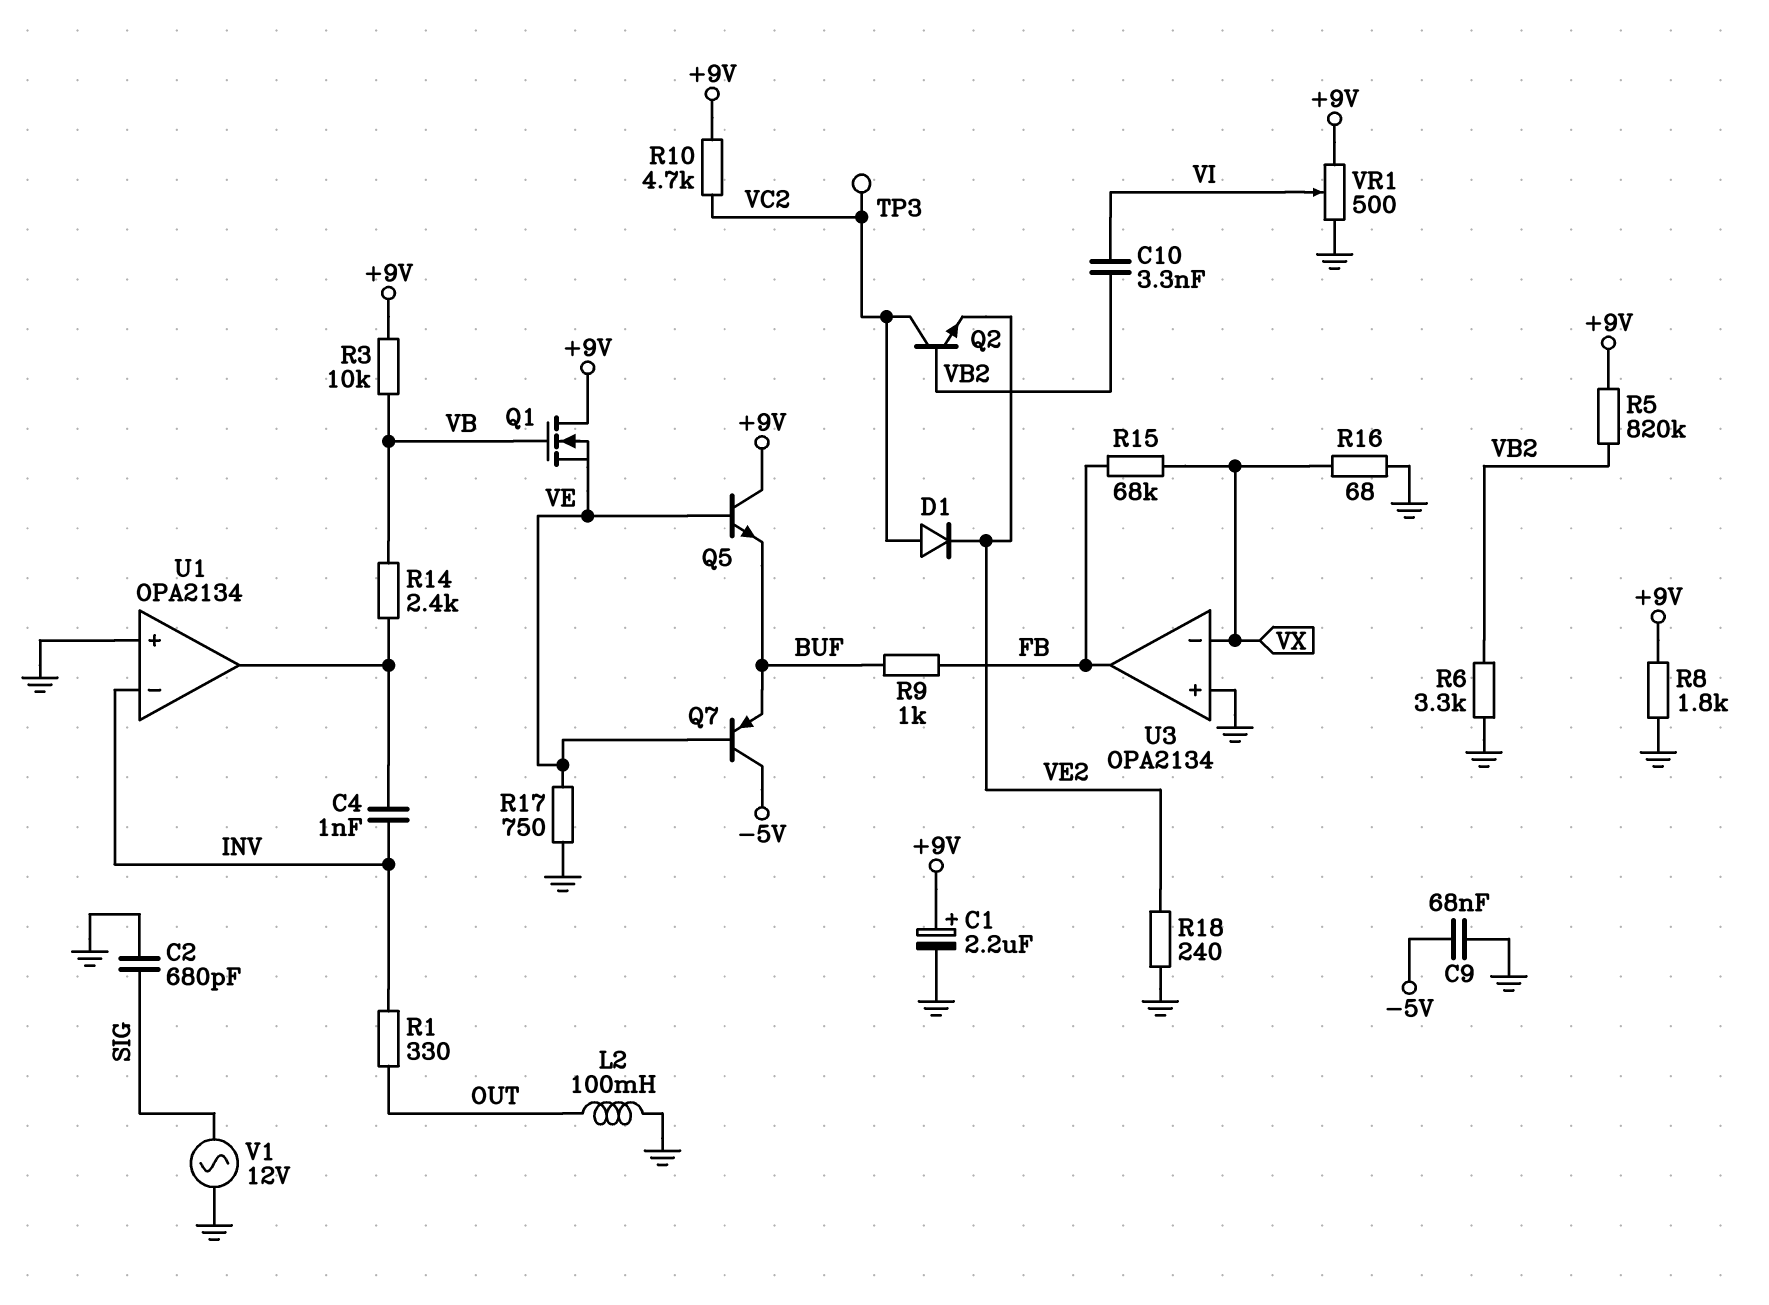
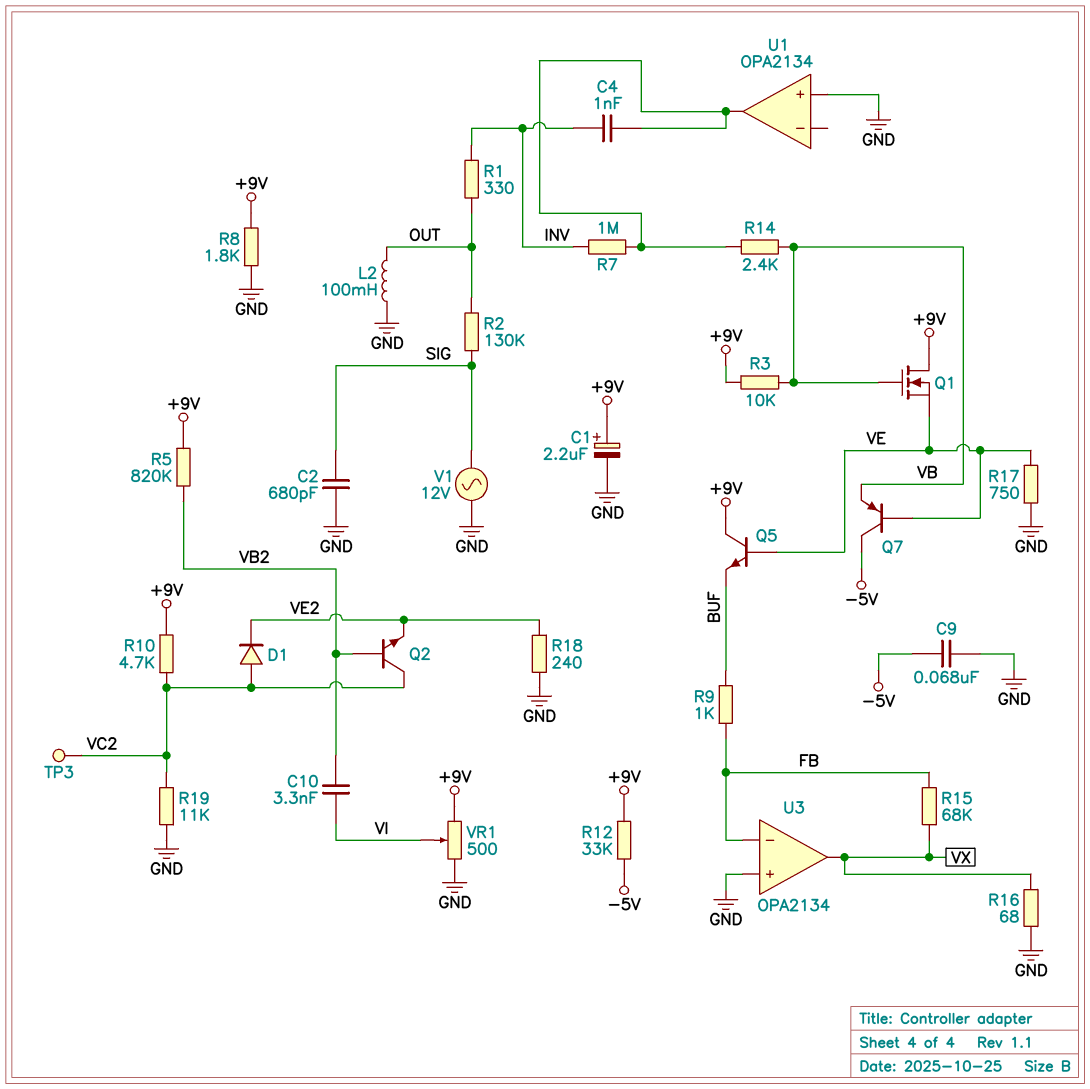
Q7: PNP (B VE, C -5V, E BUF) -> PNP (B VE, C -5V, E VB)
R2: none -> 130k (OUT, SIG)
R6: 3.3k (GND, VB2) -> none
R7: none -> 1M (INV, U1/out)
R12: none -> 33k (+9V, -5V)
R19: none -> 11k (GND, VC2)
U1 pin in-: INV -> none
U3 pin in-: VX -> FB
U3 pin out: FB -> VX

